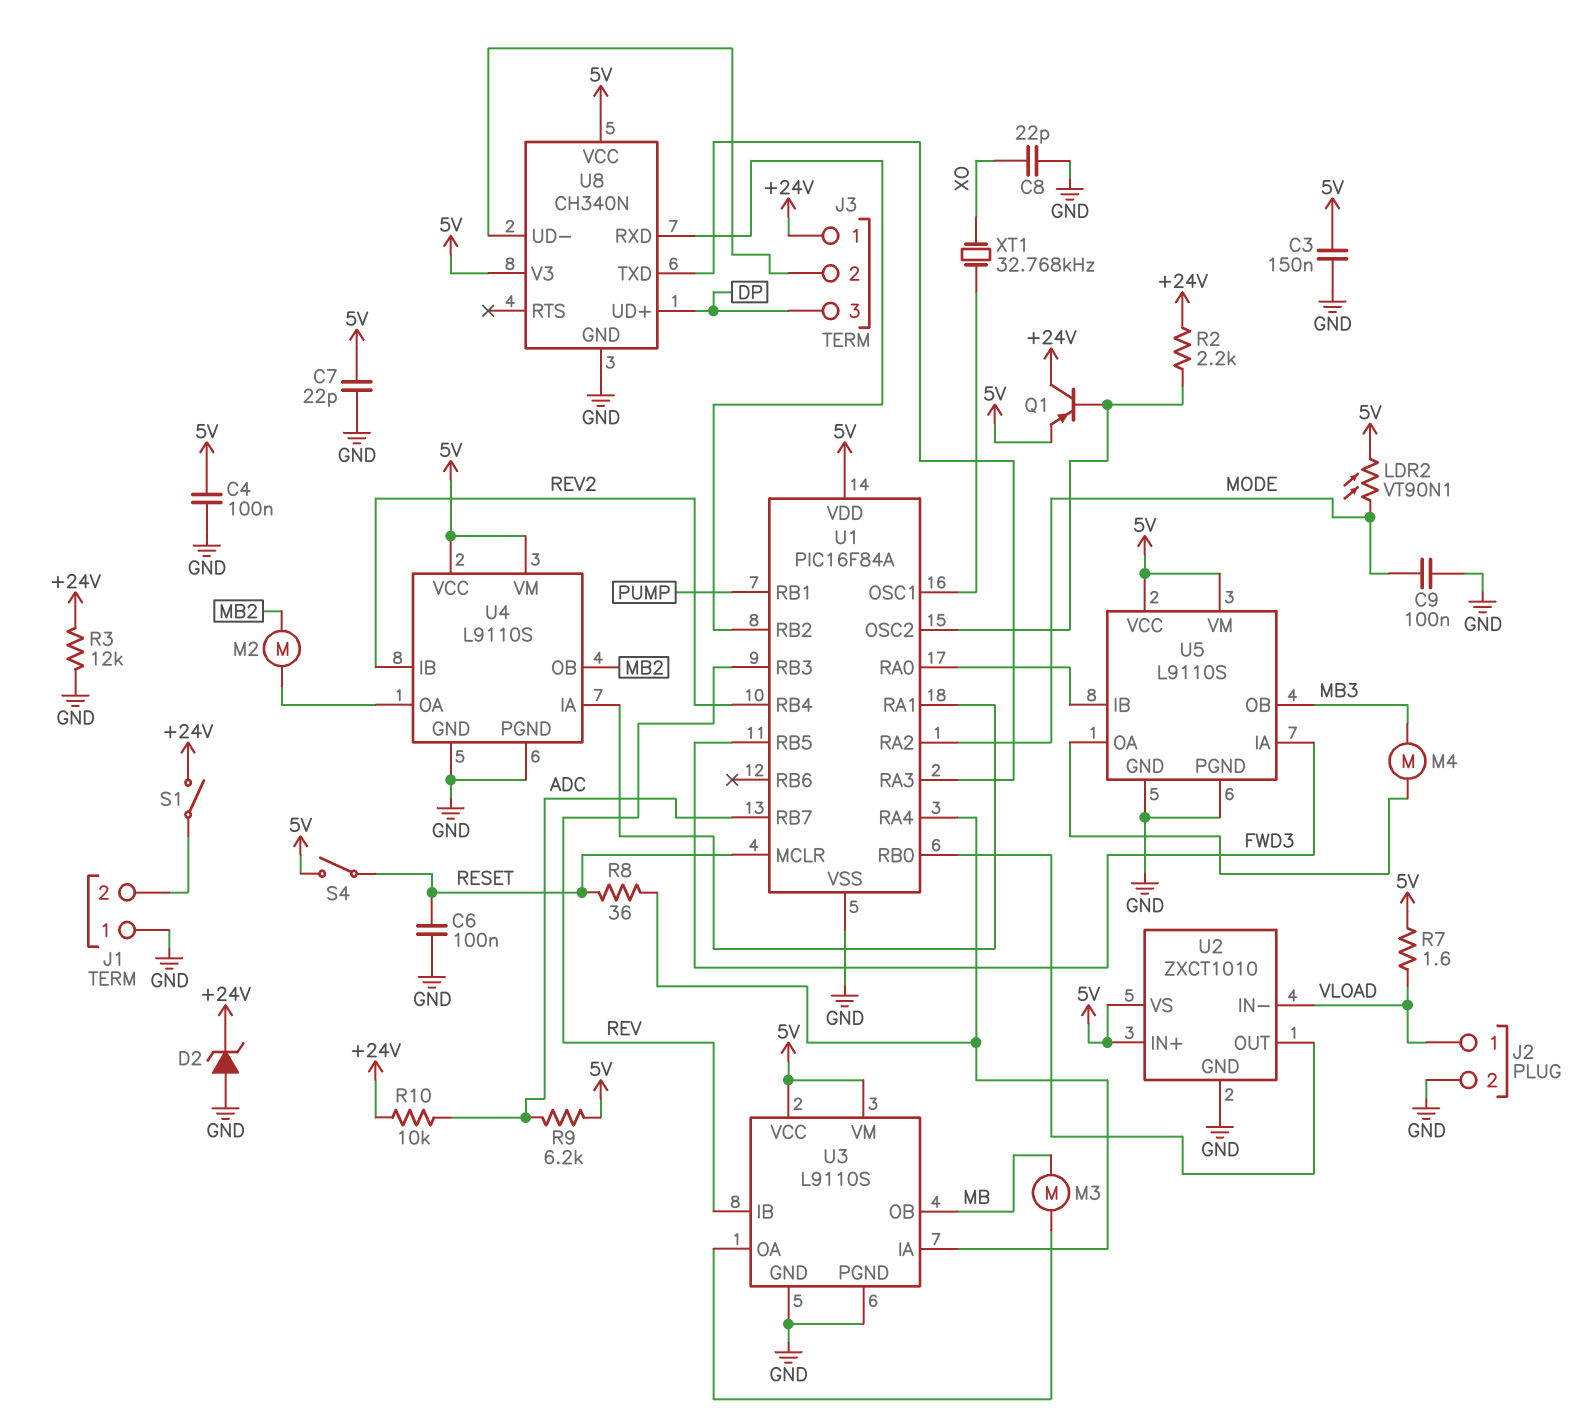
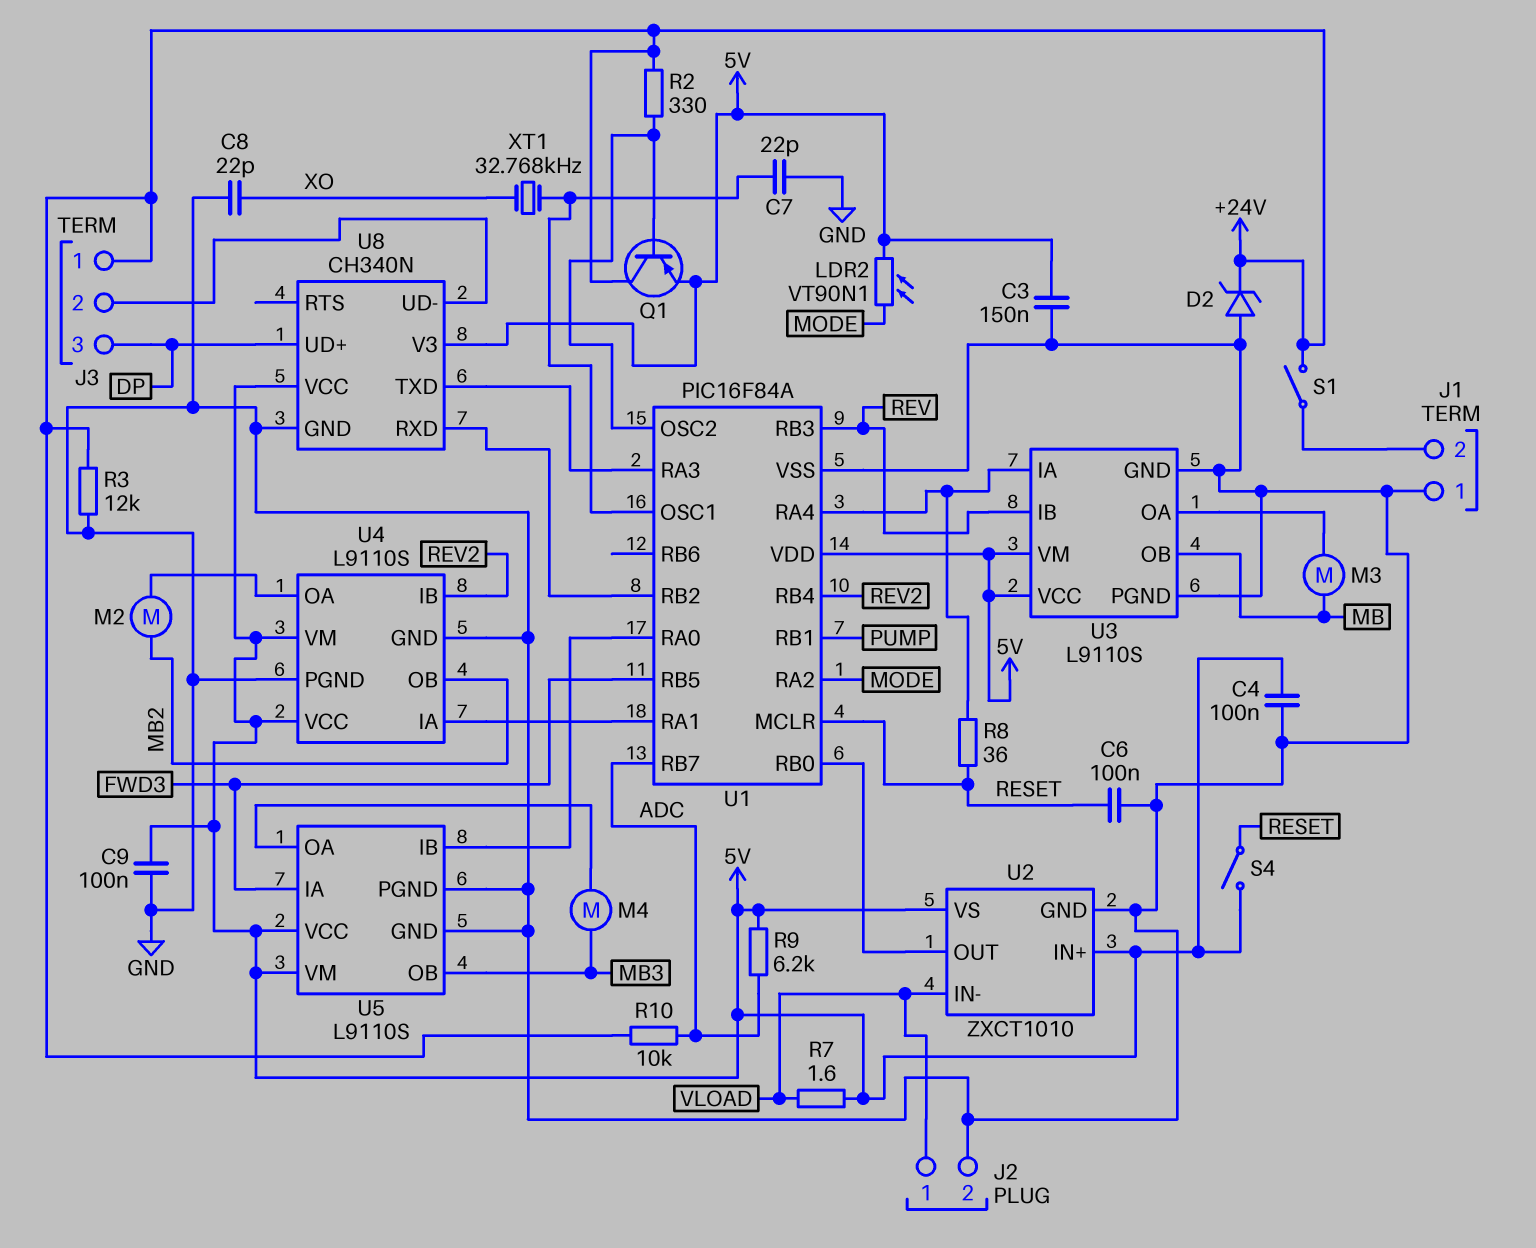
C7: 22pF (5V, GND) -> 22pF (GND, U1/OSC1)
C9: 100nF (GND, MODE) -> 100nF (5V, GND)
R2: 2.2k (+24V, U1/OSC2) -> 330 (+24V, U1/OSC2)

